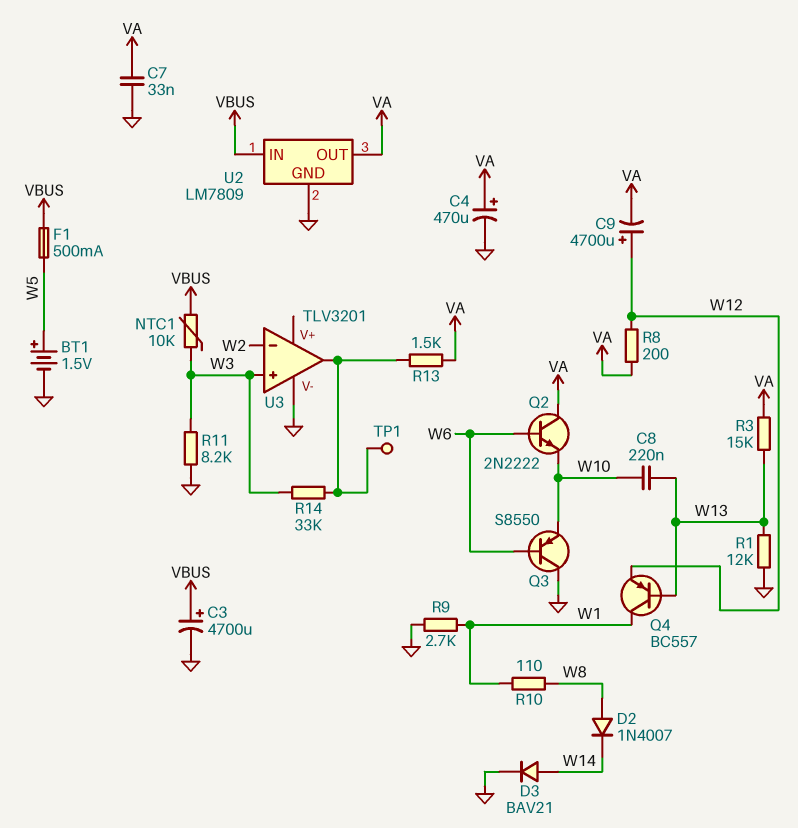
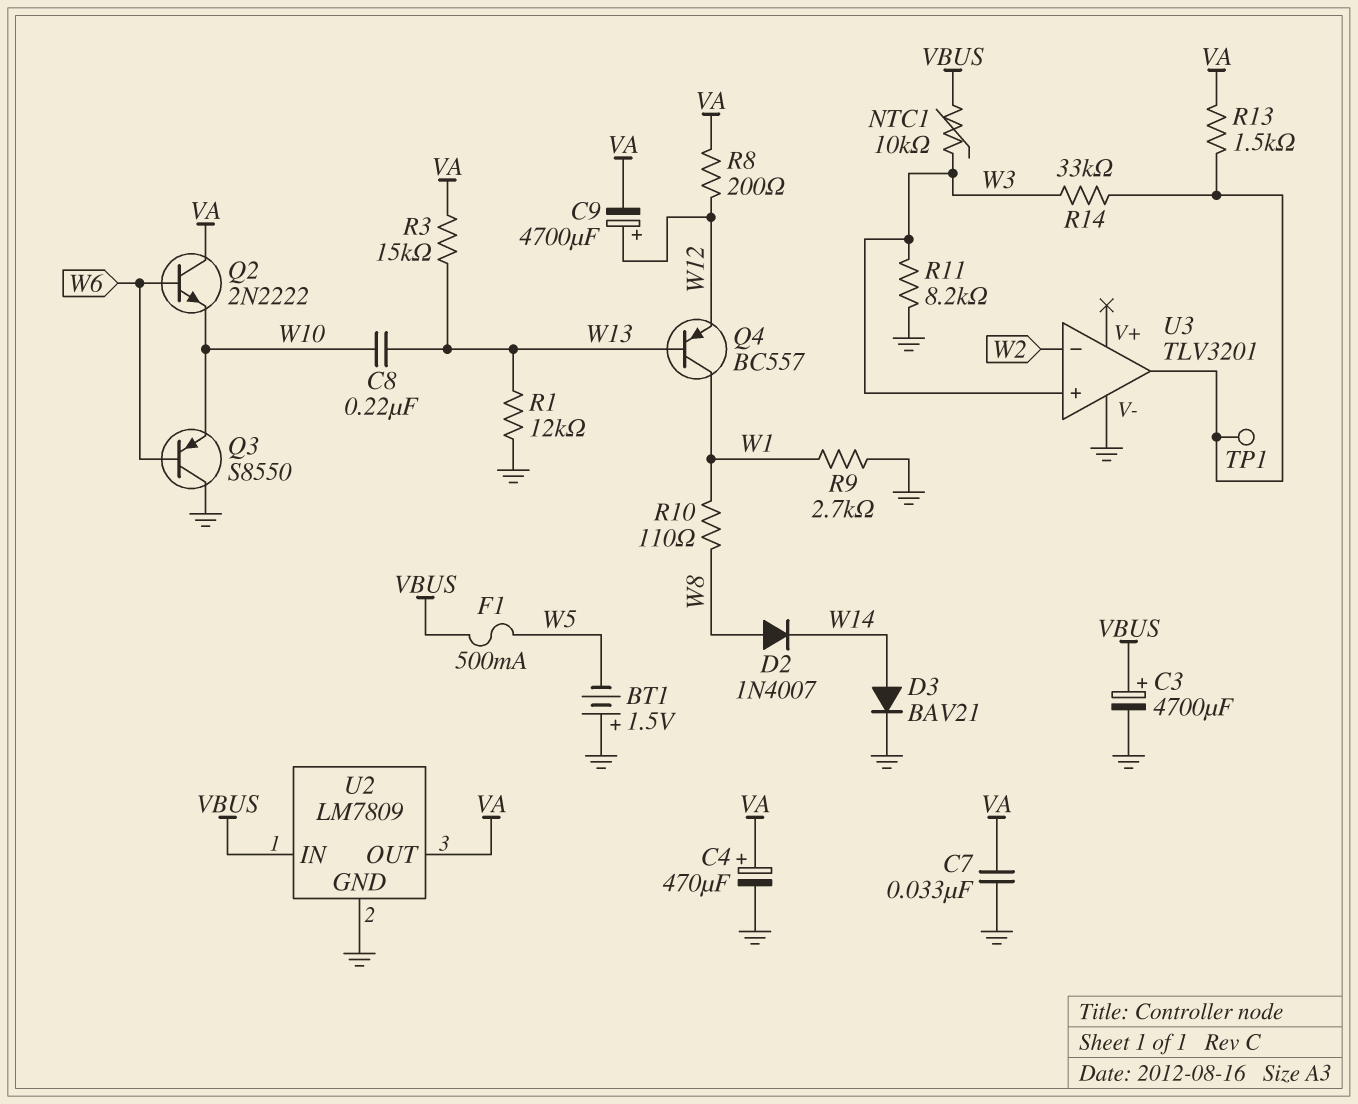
BT1: 1.5V (plus W5, minus GND) -> 1.5V (plus GND, minus W5)

